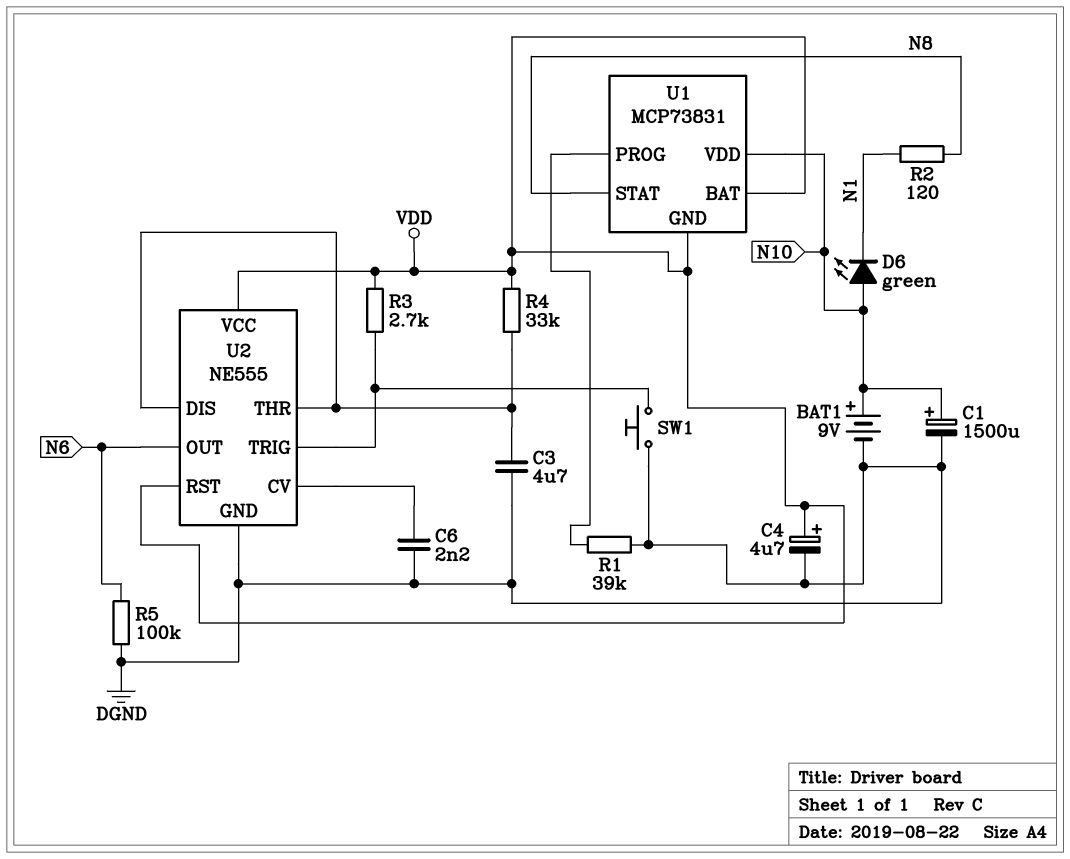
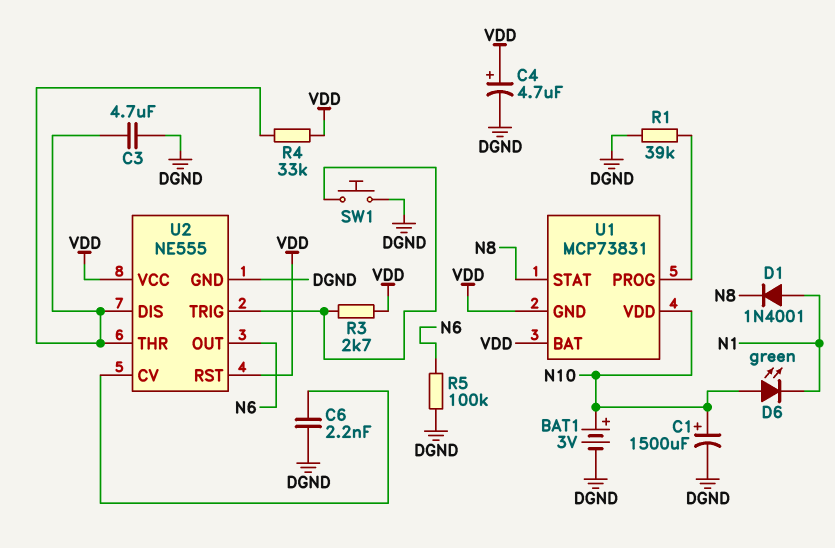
BAT1: 9V (plus N10, minus DGND) -> 3V (plus N10, minus DGND)
D1: none -> diode 1N4001 (A N1, K N8)
R2: 120 (N1, N8) -> none

